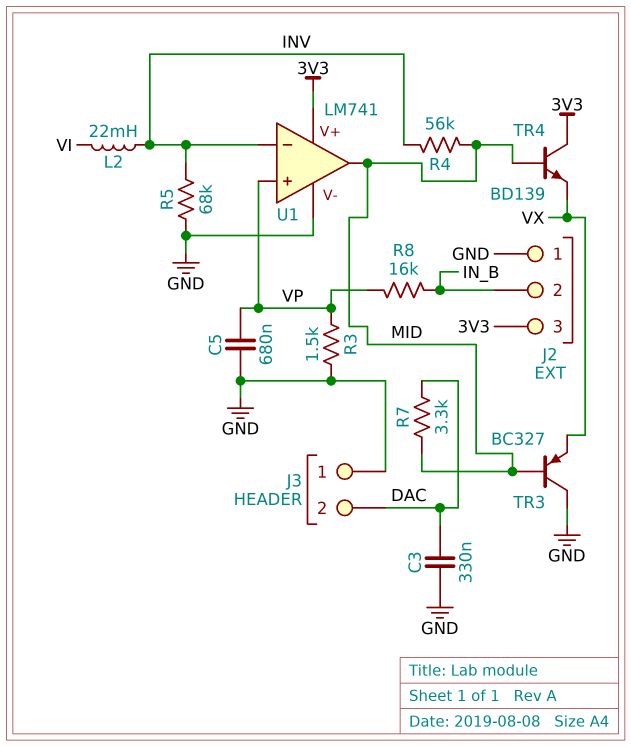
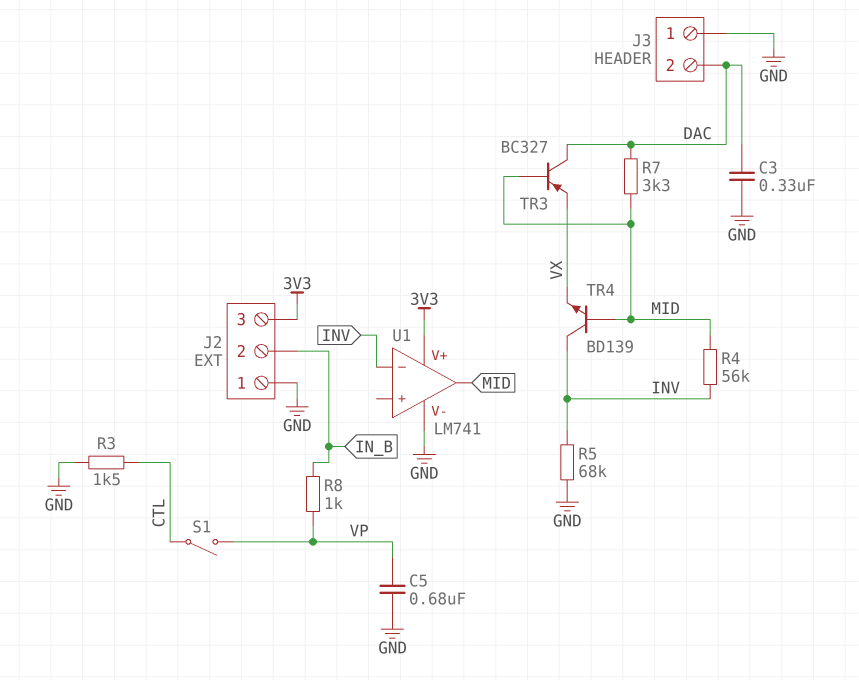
L2: 22mH (INV, VI) -> none
R3: 1.5k (GND, VP) -> 1.5k (CTL, GND)
R8: 16k (IN_B, VP) -> 1k (IN_B, VP)
S1: none -> switch (CTL, VP)
TR3: PNP BC327 (B MID, C GND, E VX) -> PNP BC327 (B MID, C DAC, E VX)
TR4: NPN BD139 (B MID, C 3V3, E VX) -> NPN BD139 (B MID, C INV, E VX)
U1 pin in+: VP -> none

